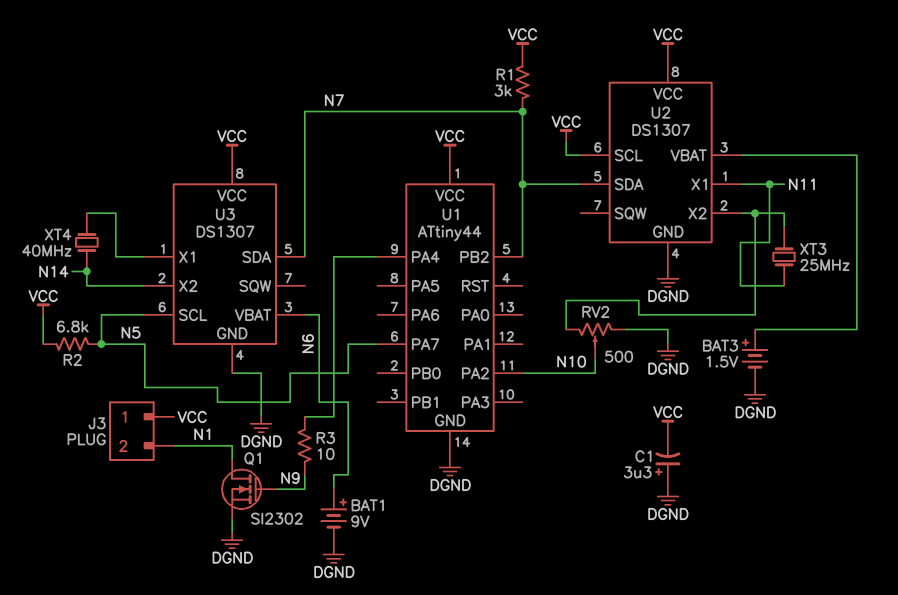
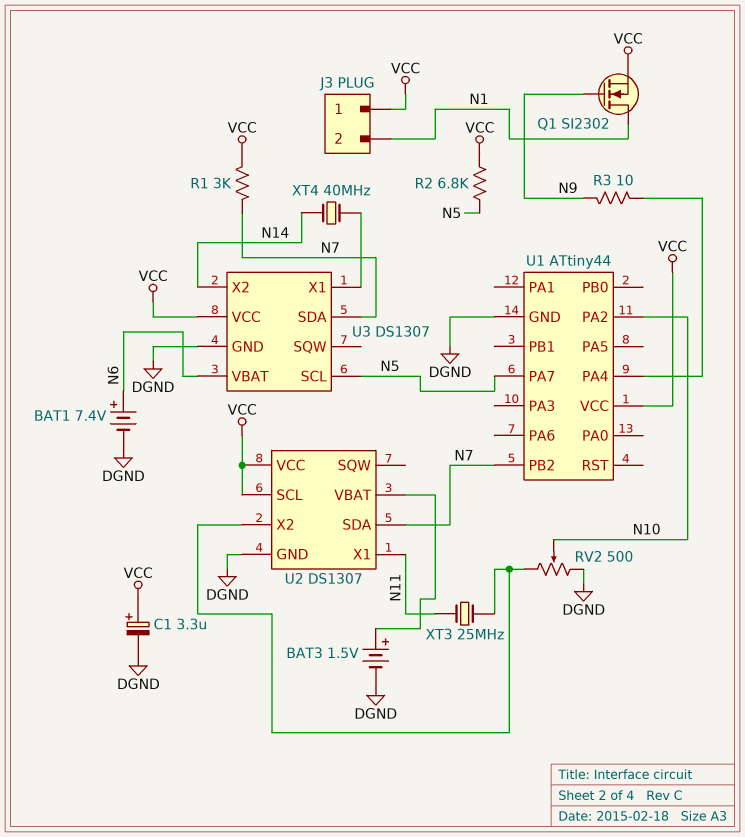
BAT1: 9V (plus N6, minus DGND) -> 7.4V (plus N6, minus DGND)
C1: 3.3uF (plus DGND, minus VCC) -> 3.3uF (plus VCC, minus DGND)
Q1: NMOS SI2302 (G N9, D N1, S DGND) -> NMOS SI2302 (G N9, D N1, S VCC)

